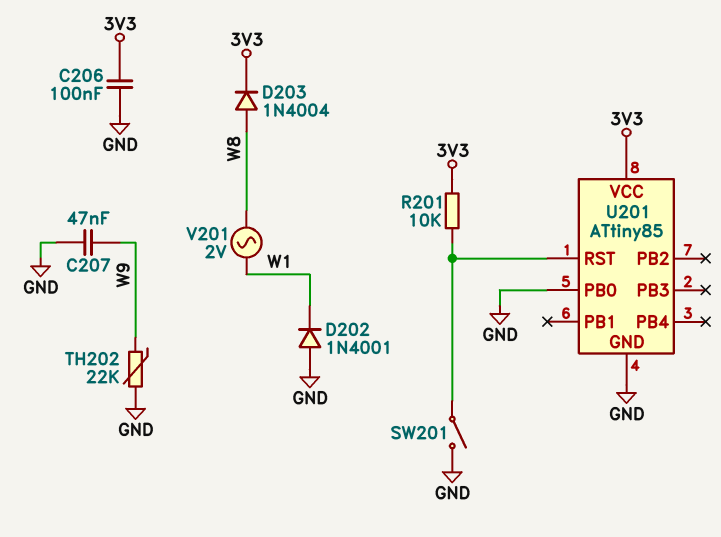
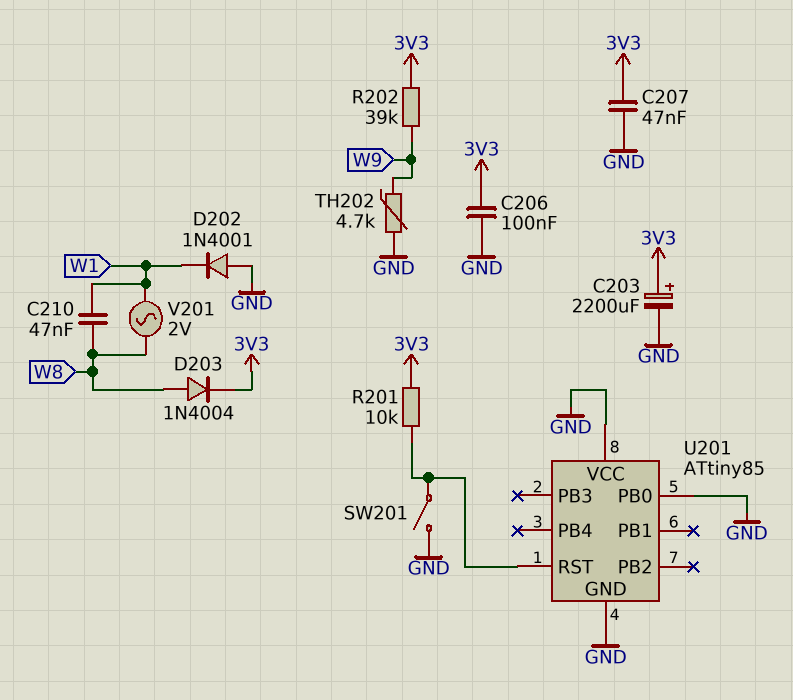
C203: none -> 2200uF (plus 3V3, minus GND)
C207: 47nF (GND, W9) -> 47nF (3V3, GND)
C210: none -> 47nF (W1, W8)
R202: none -> 39k (3V3, W9)
TH202: 22k (GND, W9) -> 4.7k (GND, W9)
U201 pin VCC: 3V3 -> GND

